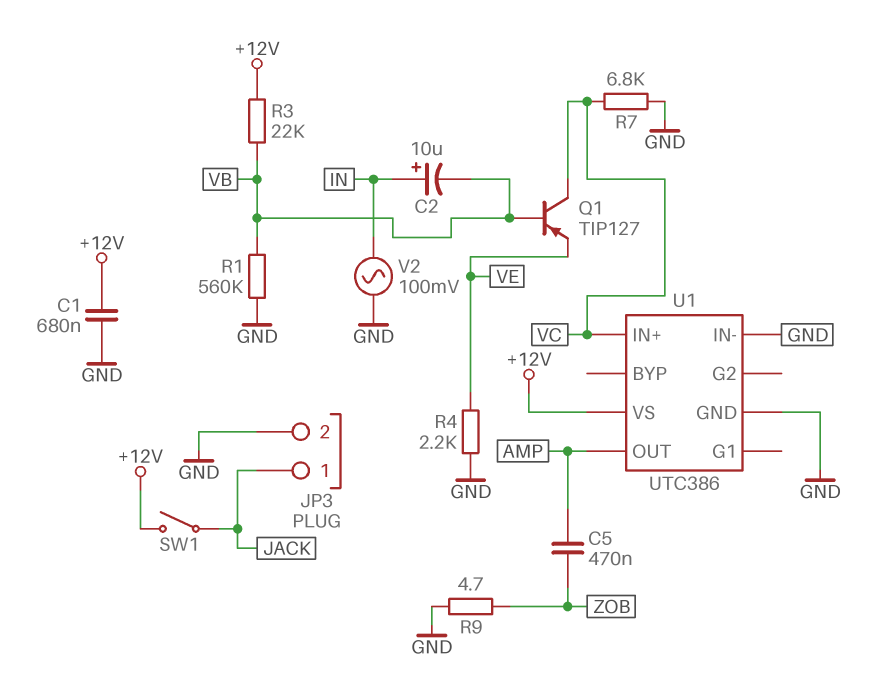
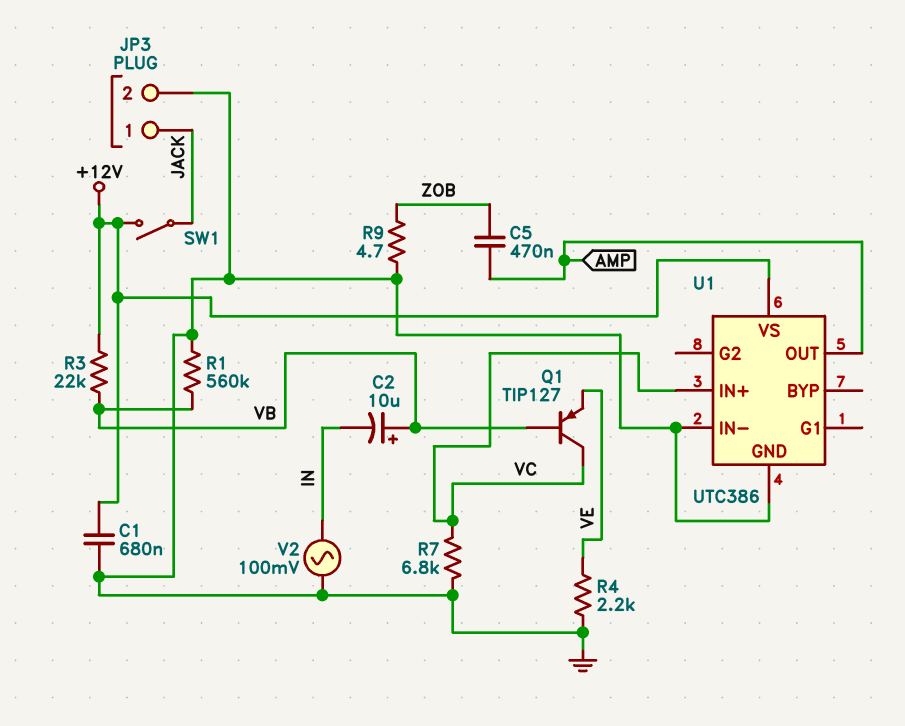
C2: 10uF (plus IN, minus VB) -> 10uF (plus VB, minus IN)

